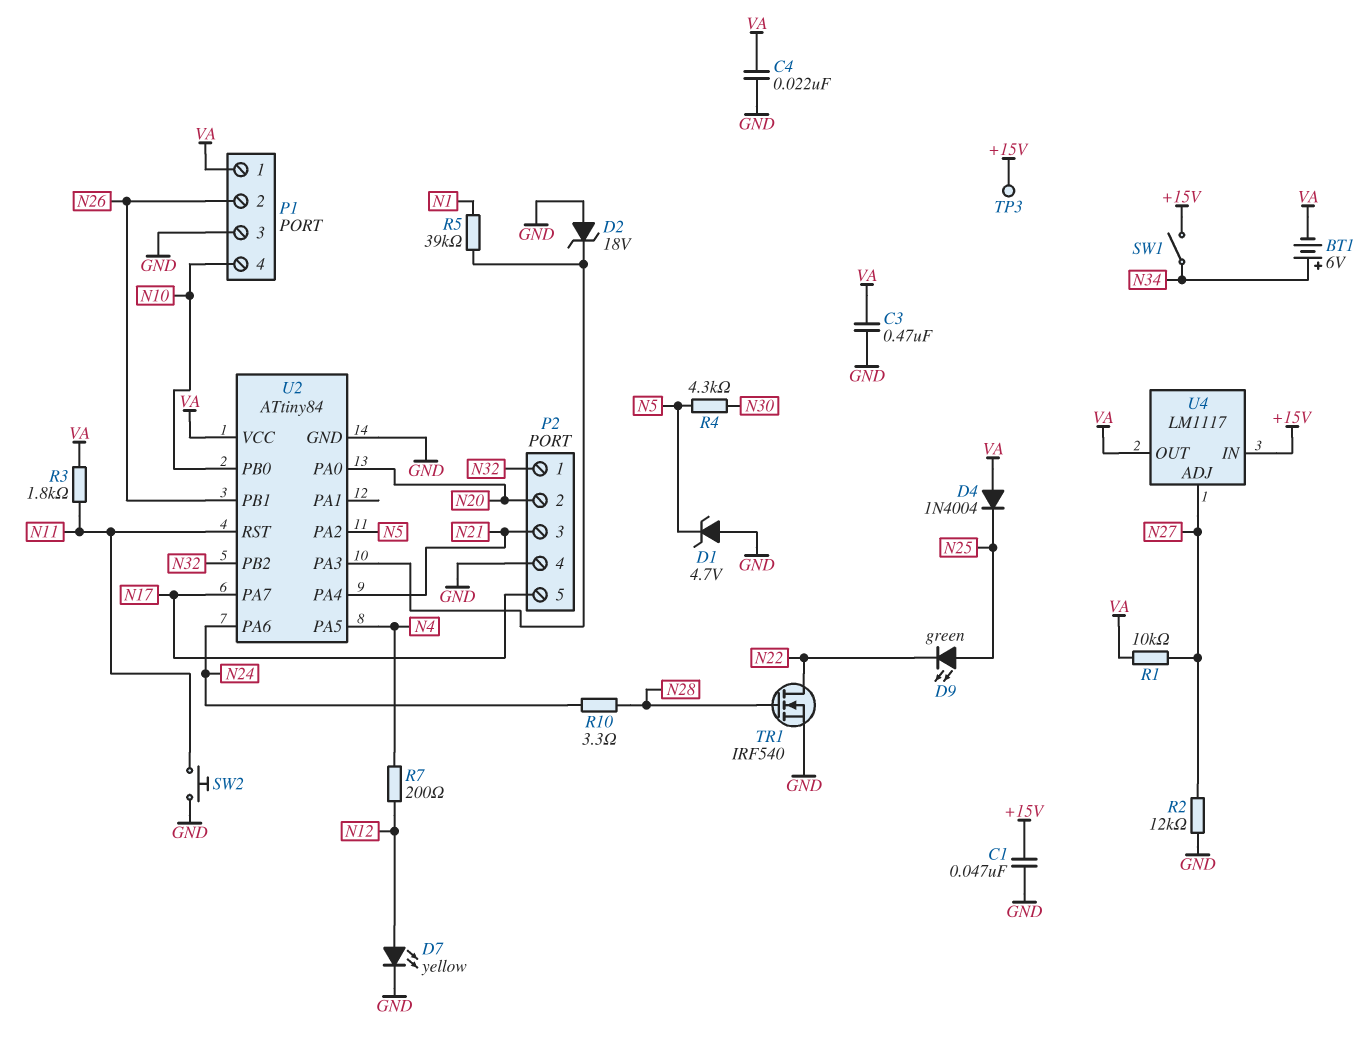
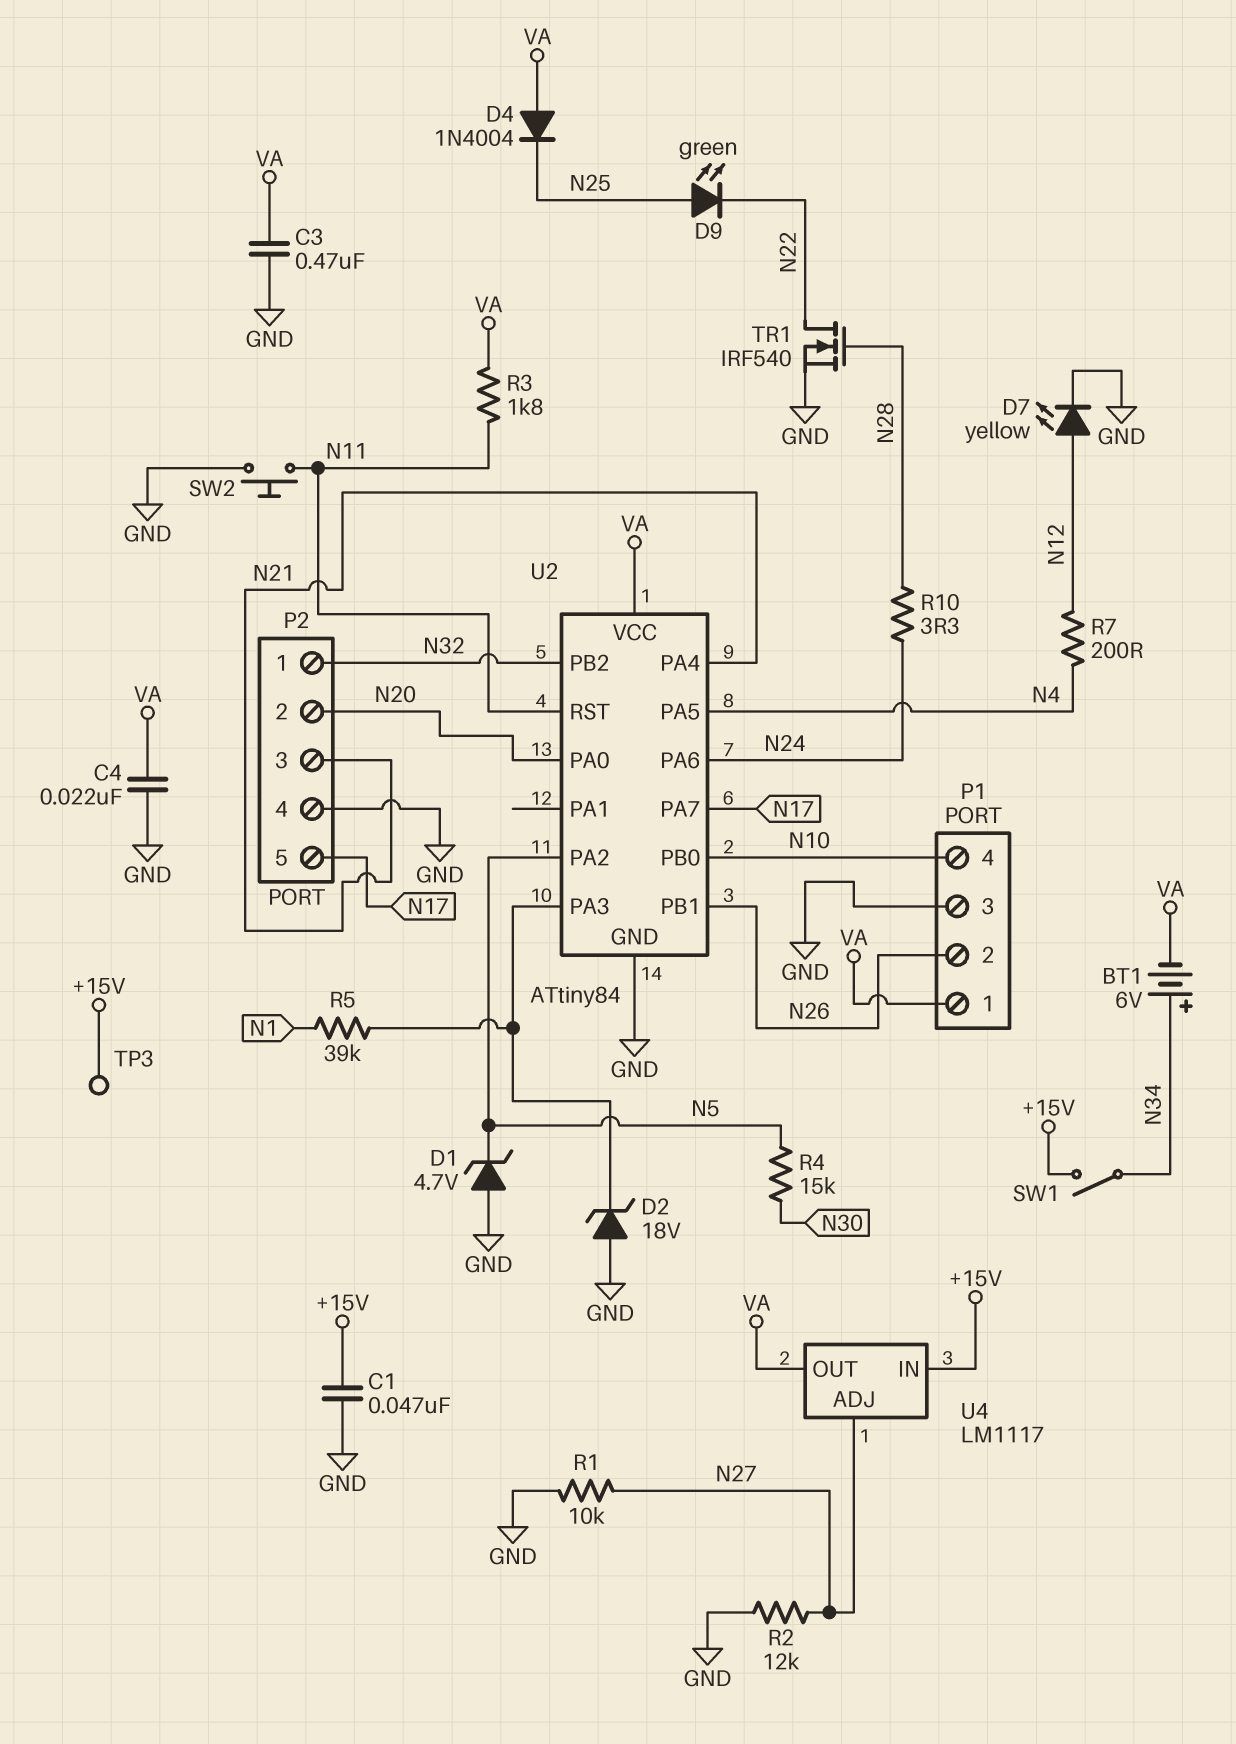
R1: 10k (N27, VA) -> 10k (GND, N27)
R4: 4.3k (N5, N30) -> 15k (N5, N30)

